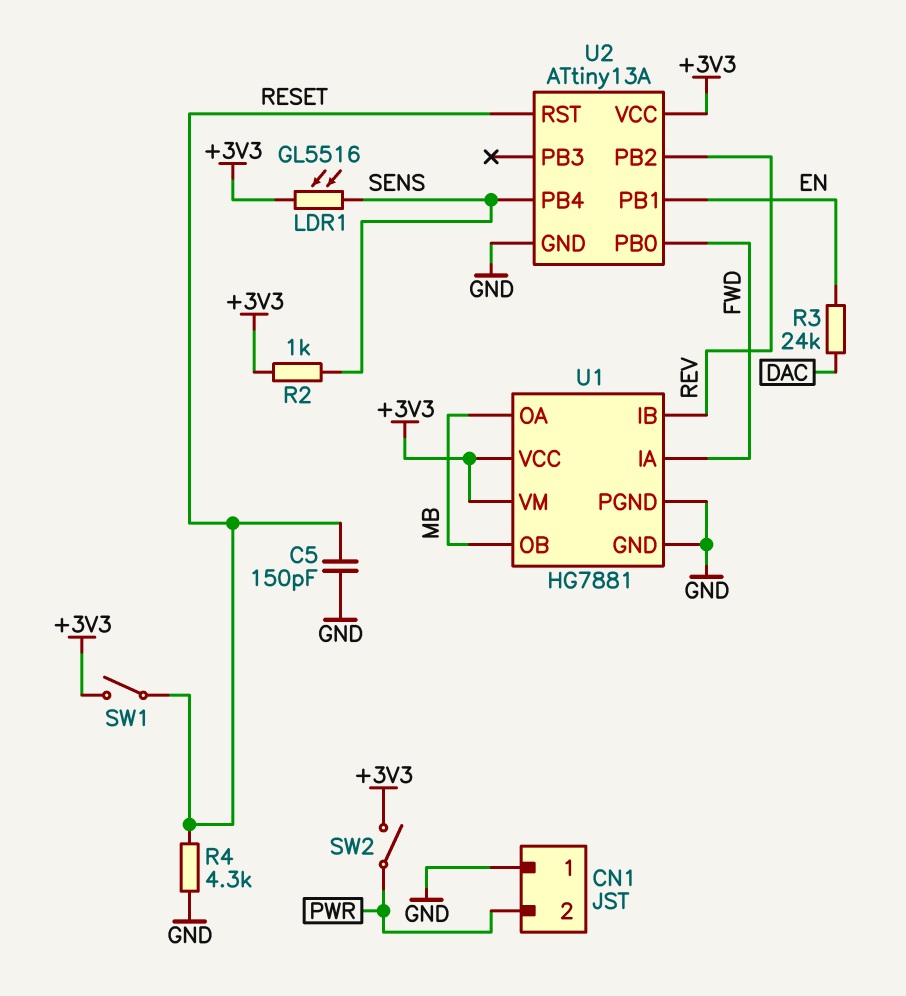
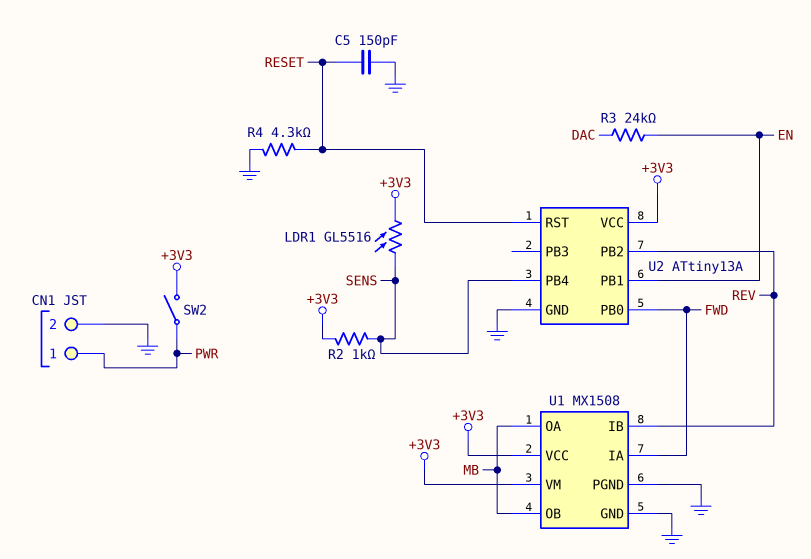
CN1 pin 1: GND -> PWR
CN1 pin 2: PWR -> GND
SW1: switch (+3V3, RESET) -> none
U1: HG7881 -> MX1508

